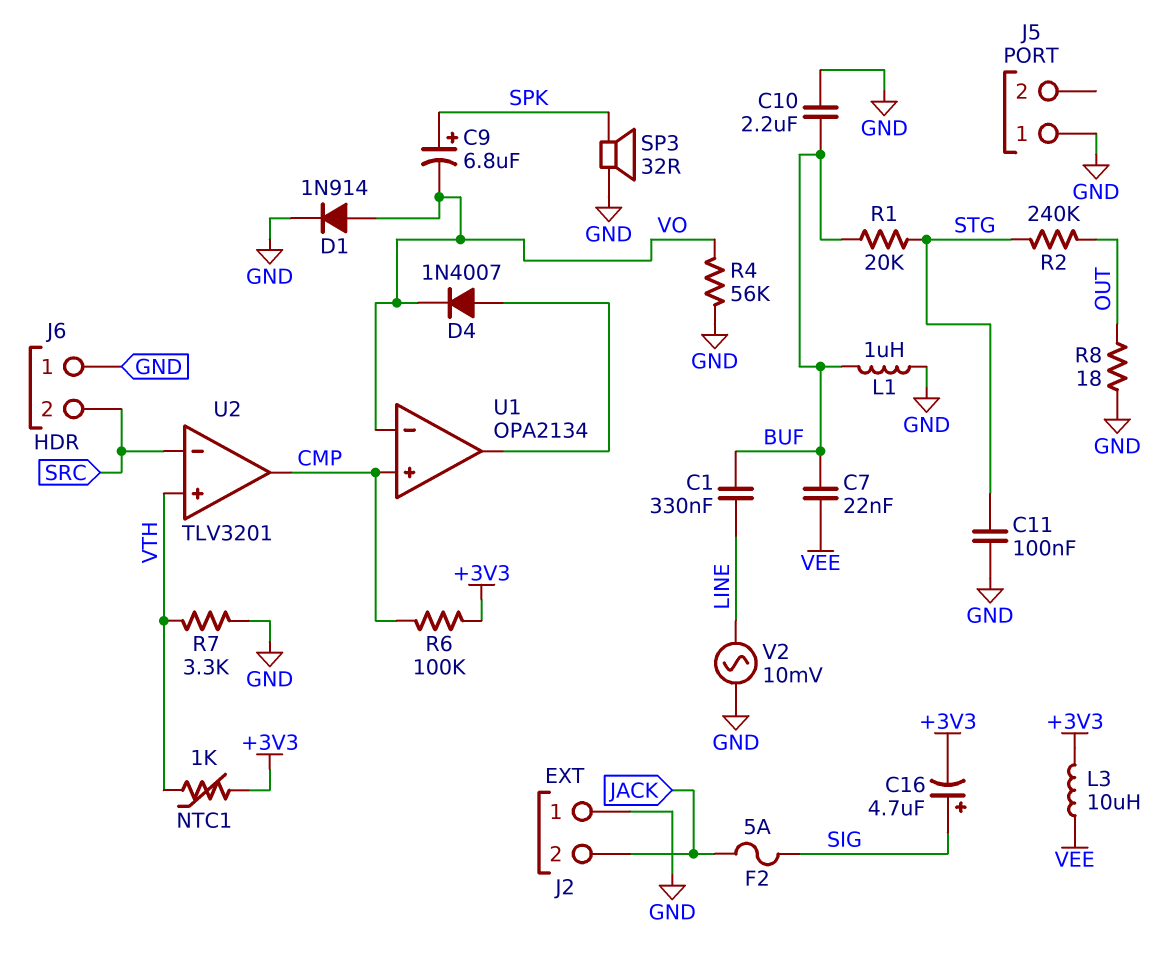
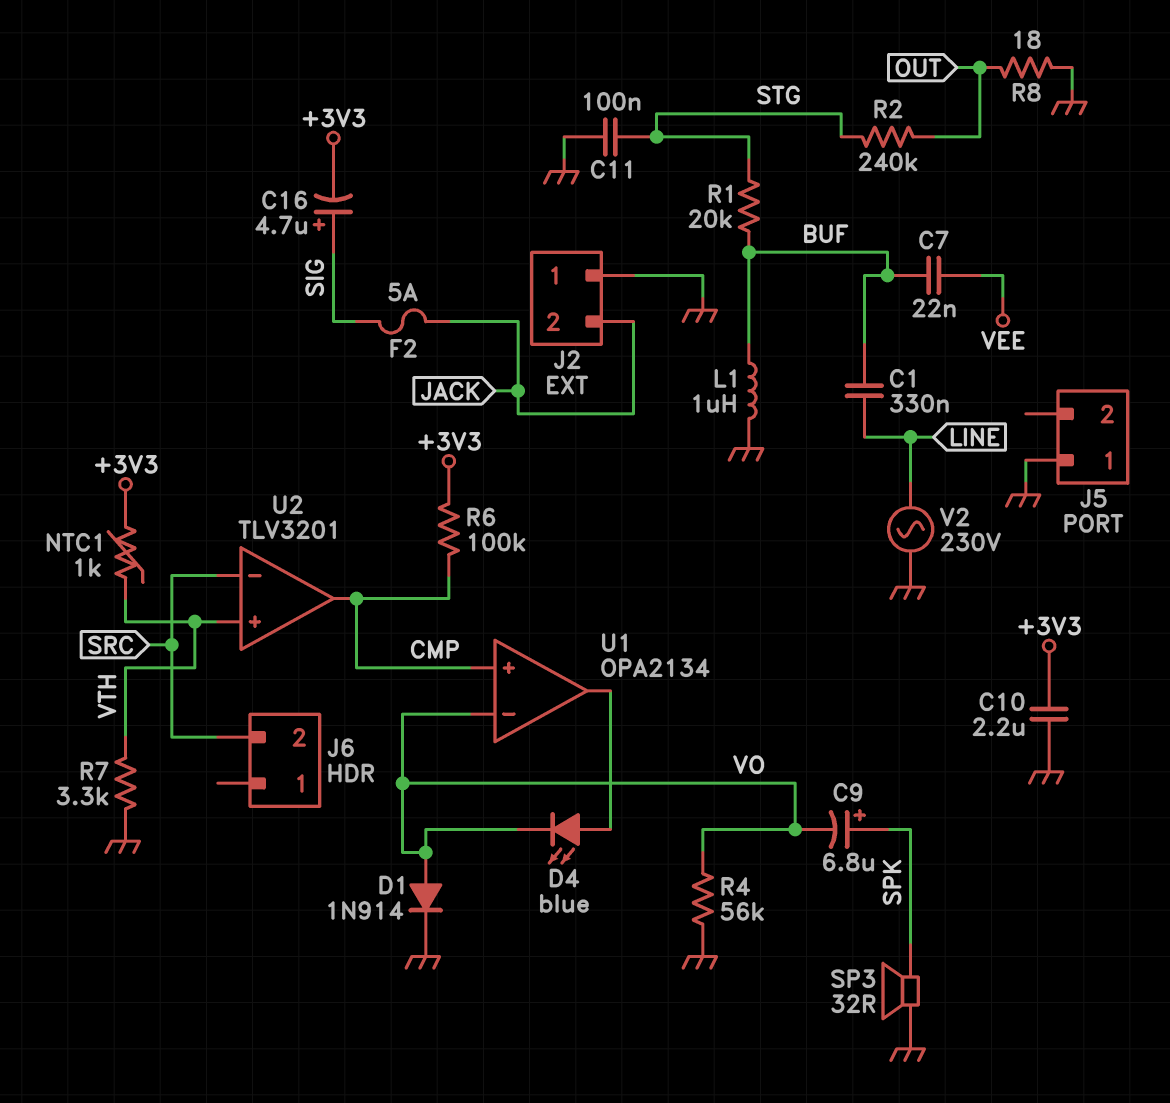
C10: 2.2uF (BUF, GND) -> 2.2uF (+3V3, GND)
D4: diode 1N4007 (A U1/out, K VO) -> LED blue (A U1/out, K VO)
J6 pin 1: GND -> none
L3: 10uH (+3V3, VEE) -> none
V2: AC 10mV (GND, LINE) -> AC 230V (GND, LINE)

